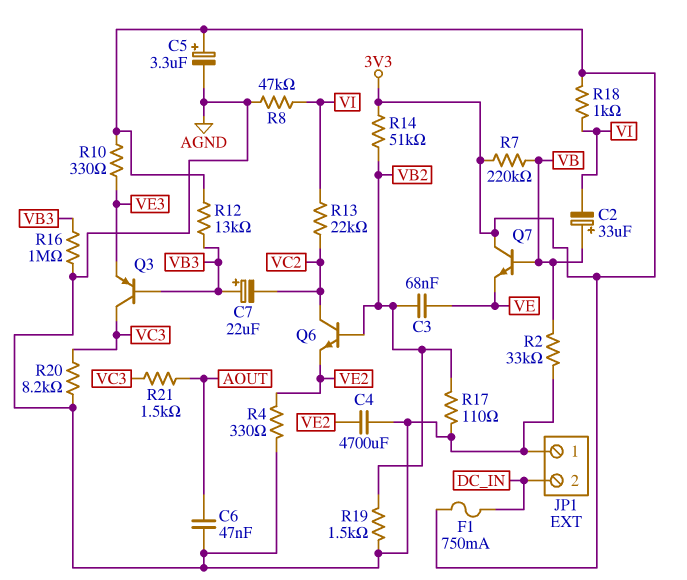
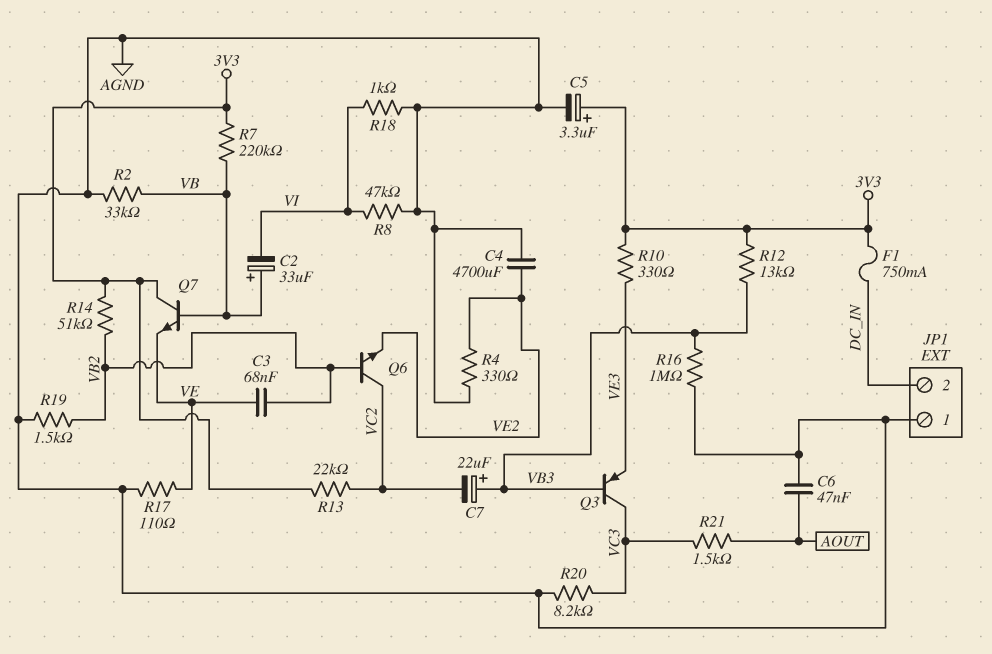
R13: 22k (VC2, VI) -> 22k (3V3, VC2)
R17: 110 (AGND, VB2) -> 110 (AGND, VE)
R18: 1k (3V3, VI) -> 1k (AGND, VI)

